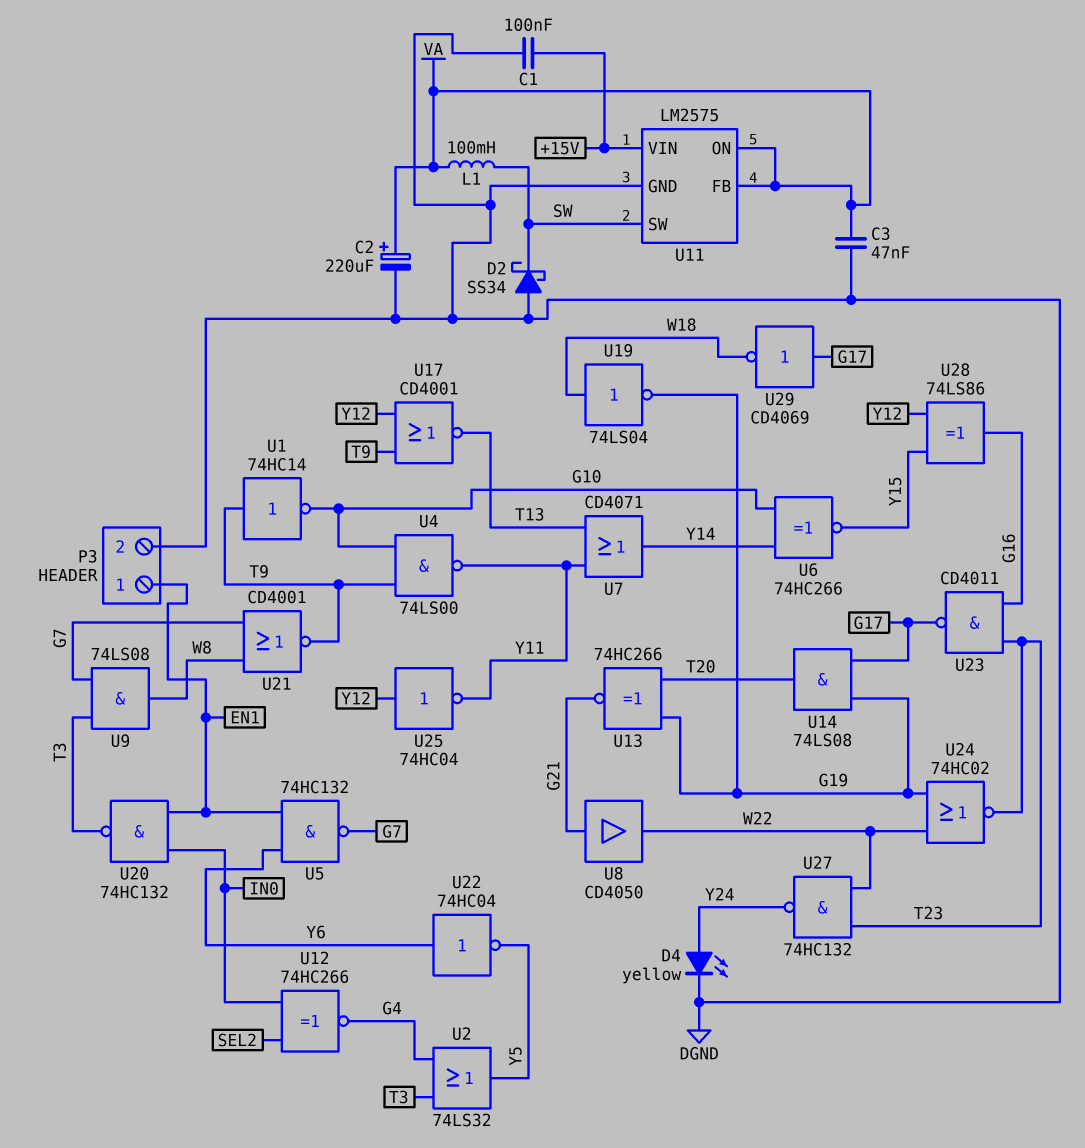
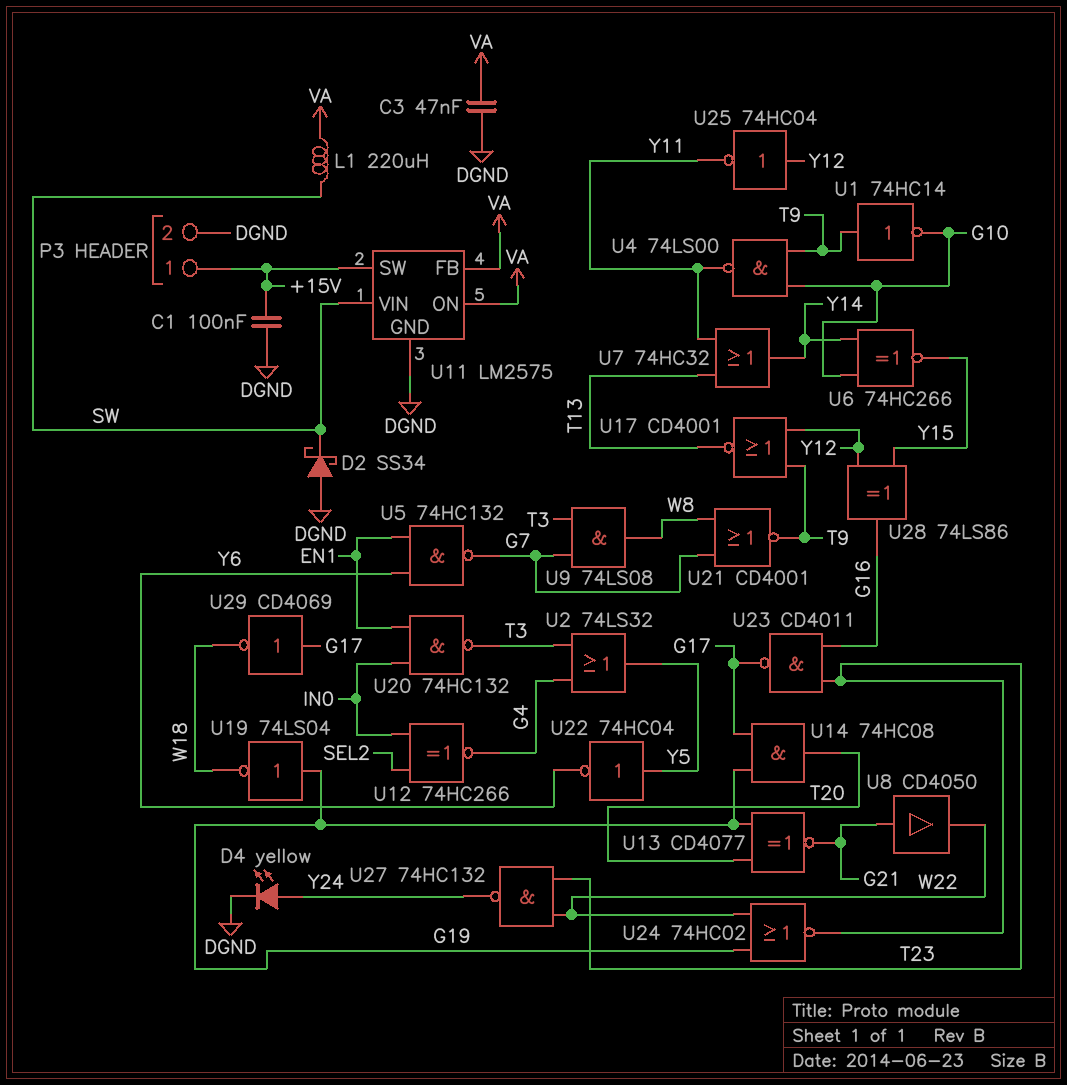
C2: 220uF (plus VA, minus DGND) -> none
L1: 100mH (SW, VA) -> 220uH (SW, VA)
P3 pin 1: EN1 -> +15V
U7: OR CD4071 (in T13, in Y11, out Y14) -> OR 74HC32 (in T13, in Y11, out Y14)
U11 pin SW: SW -> +15V
U11 pin VIN: +15V -> SW
U13: XNOR 74HC266 (in G19, in T20, out G21) -> XNOR CD4077 (in G19, in T20, out G21)
U14: AND 74LS08 (in G17, in G19, out T20) -> AND 74HC08 (in G17, in G19, out T20)
U19: NOT 74LS04 (in W18, out G19) -> NOT 74LS04 (in G19, out W18)
U22: NOT 74HC04 (in Y6, out Y5) -> NOT 74HC04 (in Y5, out Y6)

